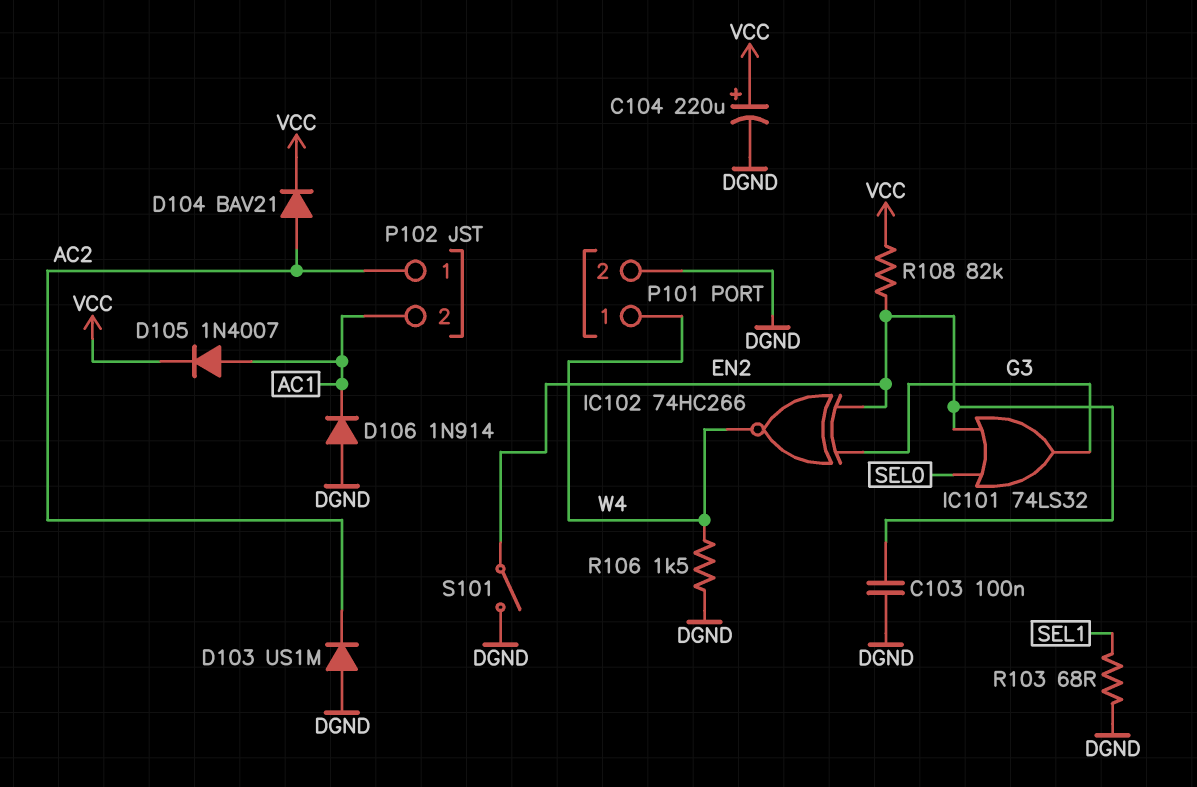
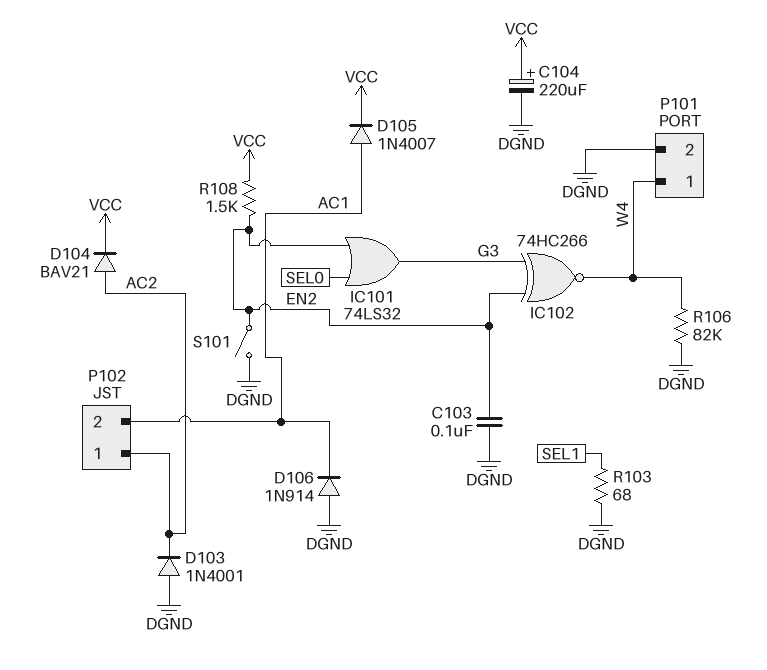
D103: diode US1M (A DGND, K AC2) -> diode 1N4001 (A DGND, K AC2)
R106: 1.5k (DGND, W4) -> 82k (DGND, W4)
R108: 82k (EN2, VCC) -> 1.5k (EN2, VCC)

